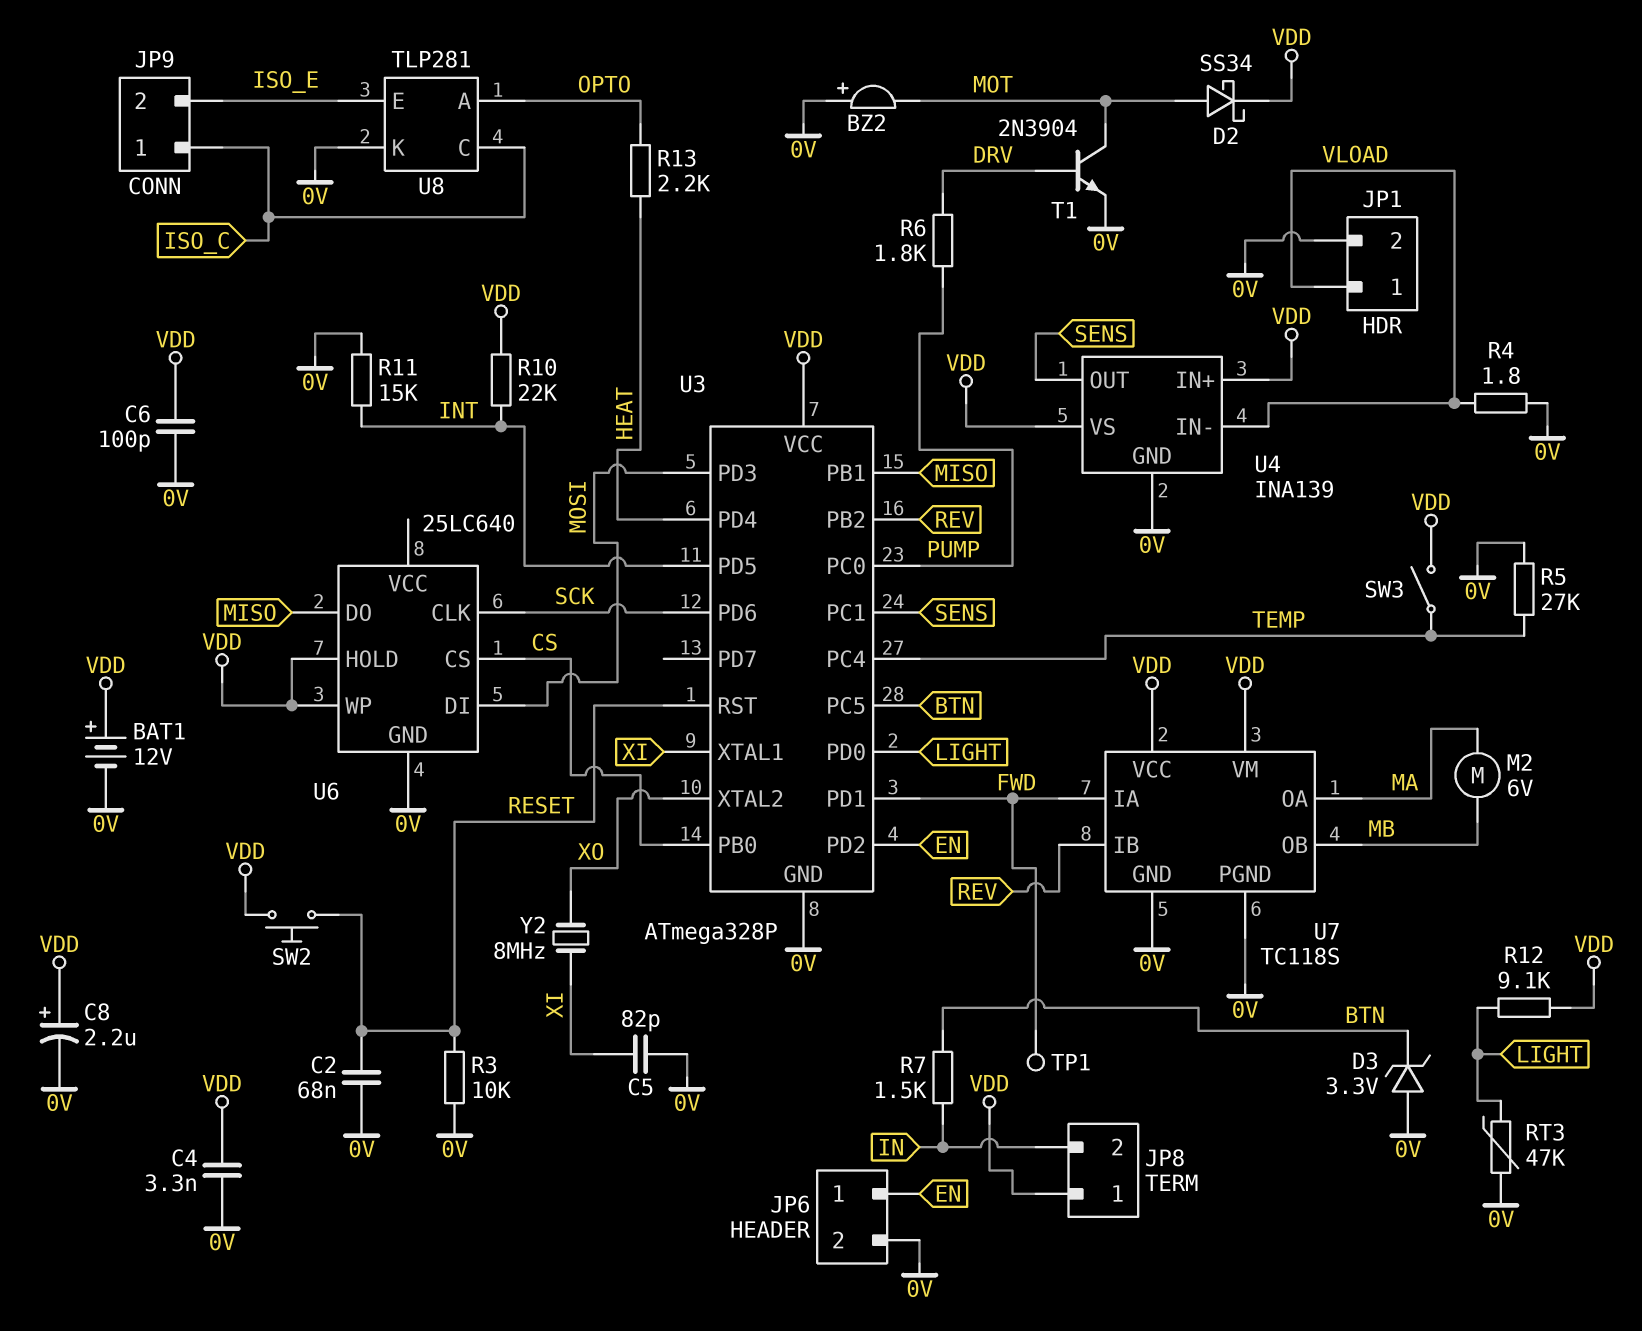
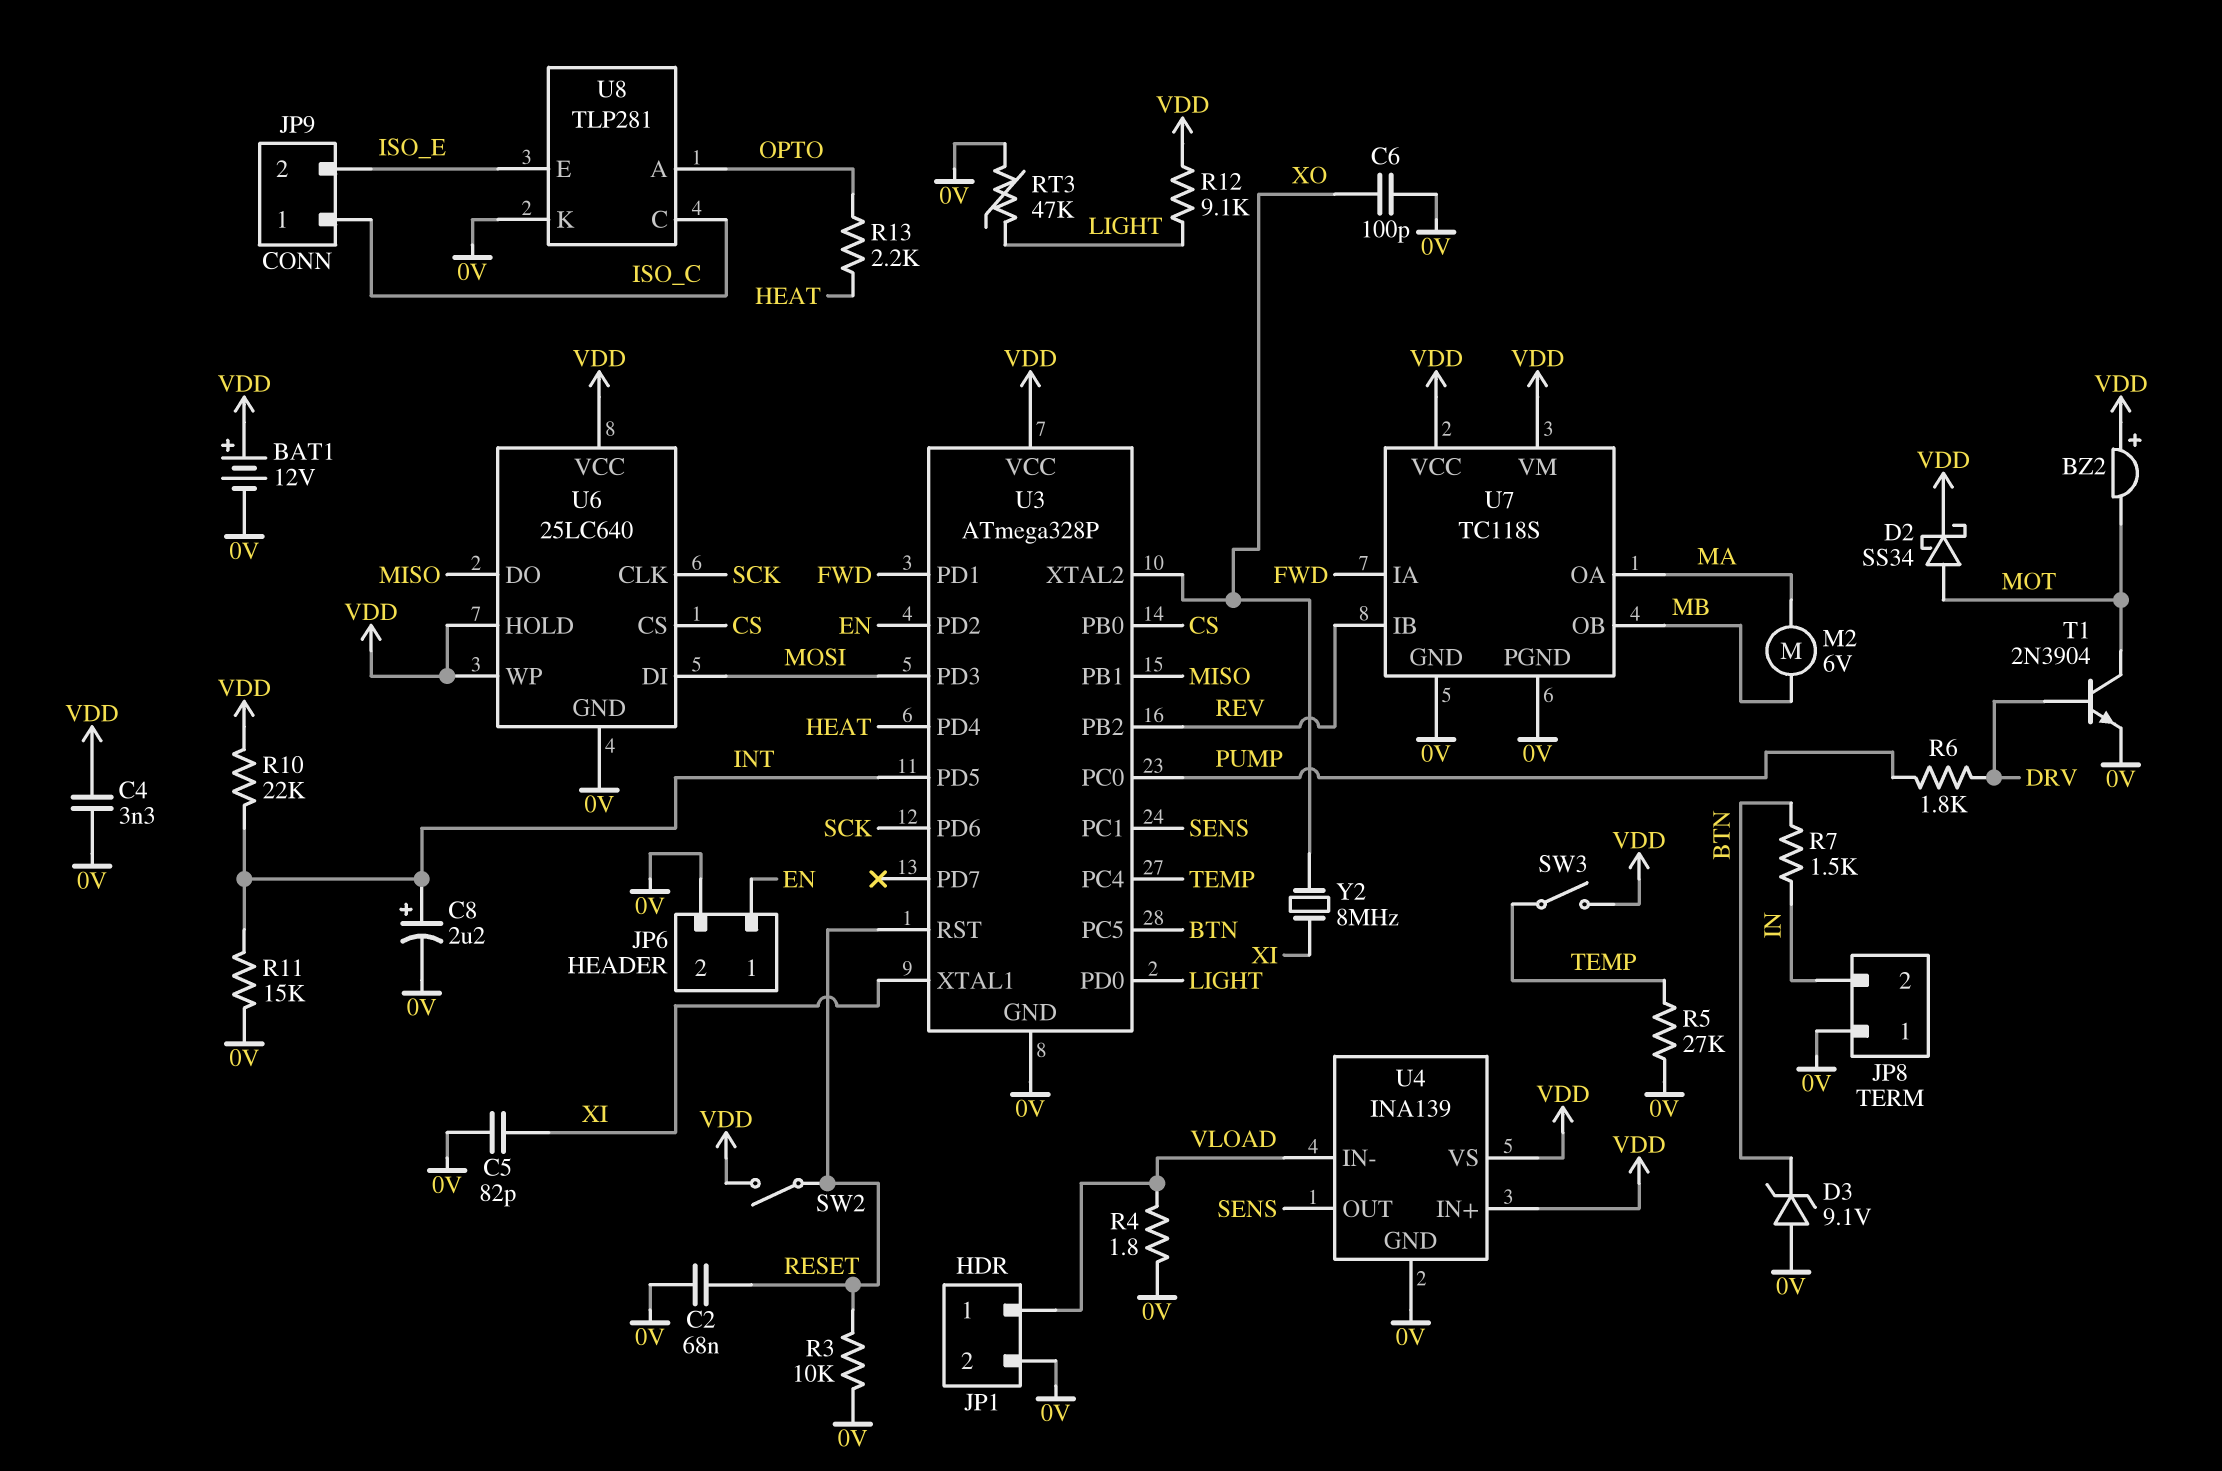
BZ2: buzzer (plus 0V, minus MOT) -> buzzer (plus VDD, minus MOT)
C6: 100pF (0V, VDD) -> 100pF (0V, XO)
C8: 2.2uF (plus VDD, minus 0V) -> 2.2uF (plus INT, minus 0V)
D3: zener 3.3V (A 0V, K BTN) -> zener 9.1V (A 0V, K BTN)
JP8 pin 1: VDD -> 0V
SW2: button (RESET, VDD) -> switch (RESET, VDD)
TP1: test point (FWD) -> none
U6 pin VCC: none -> VDD

